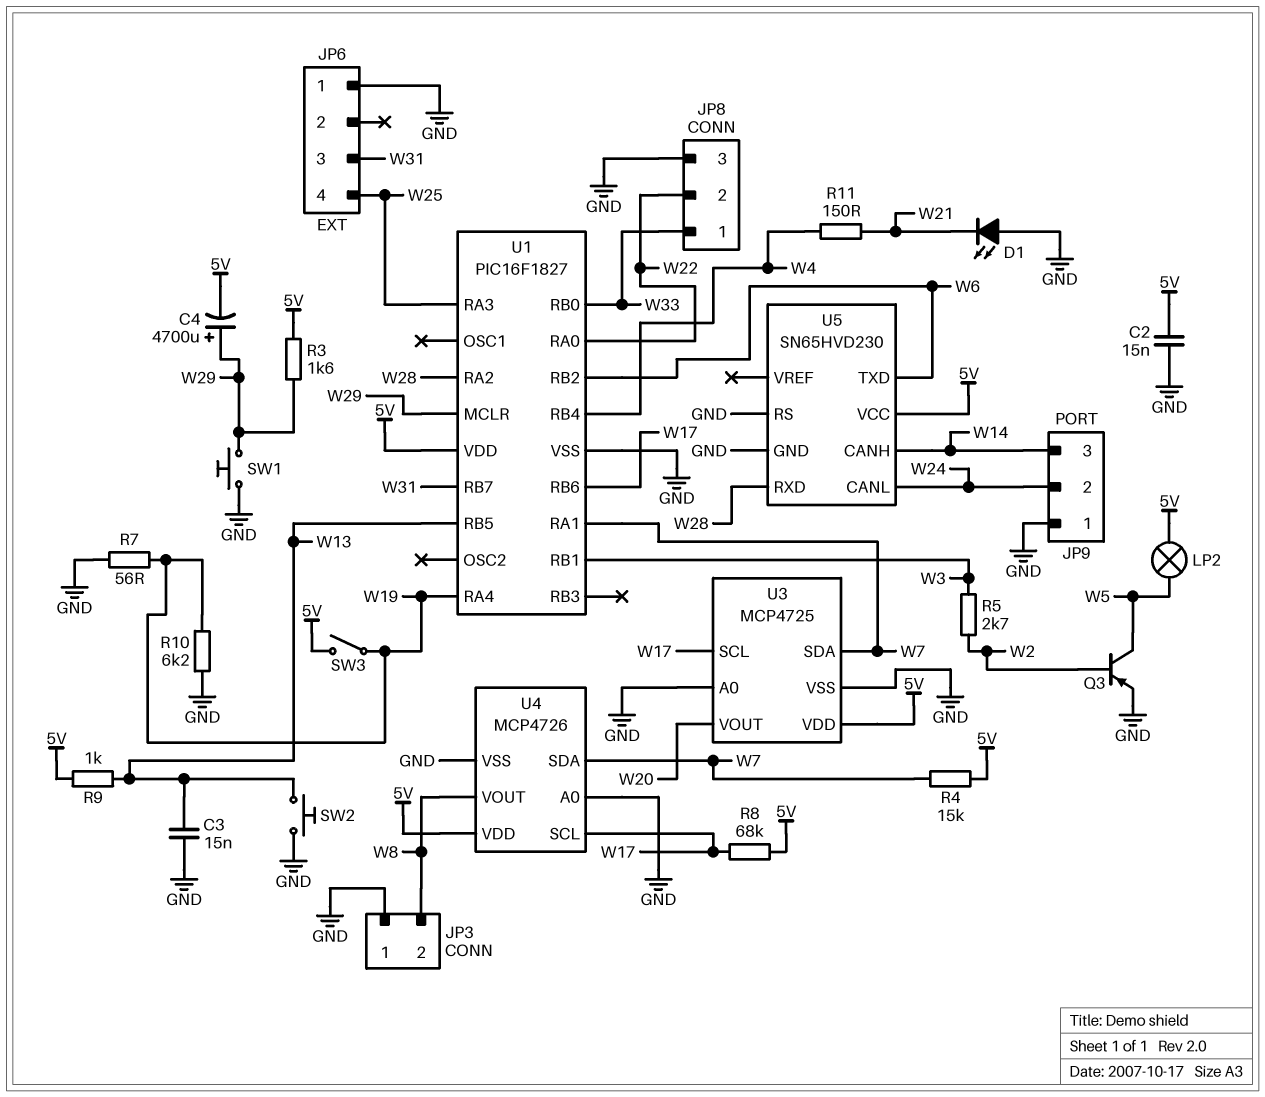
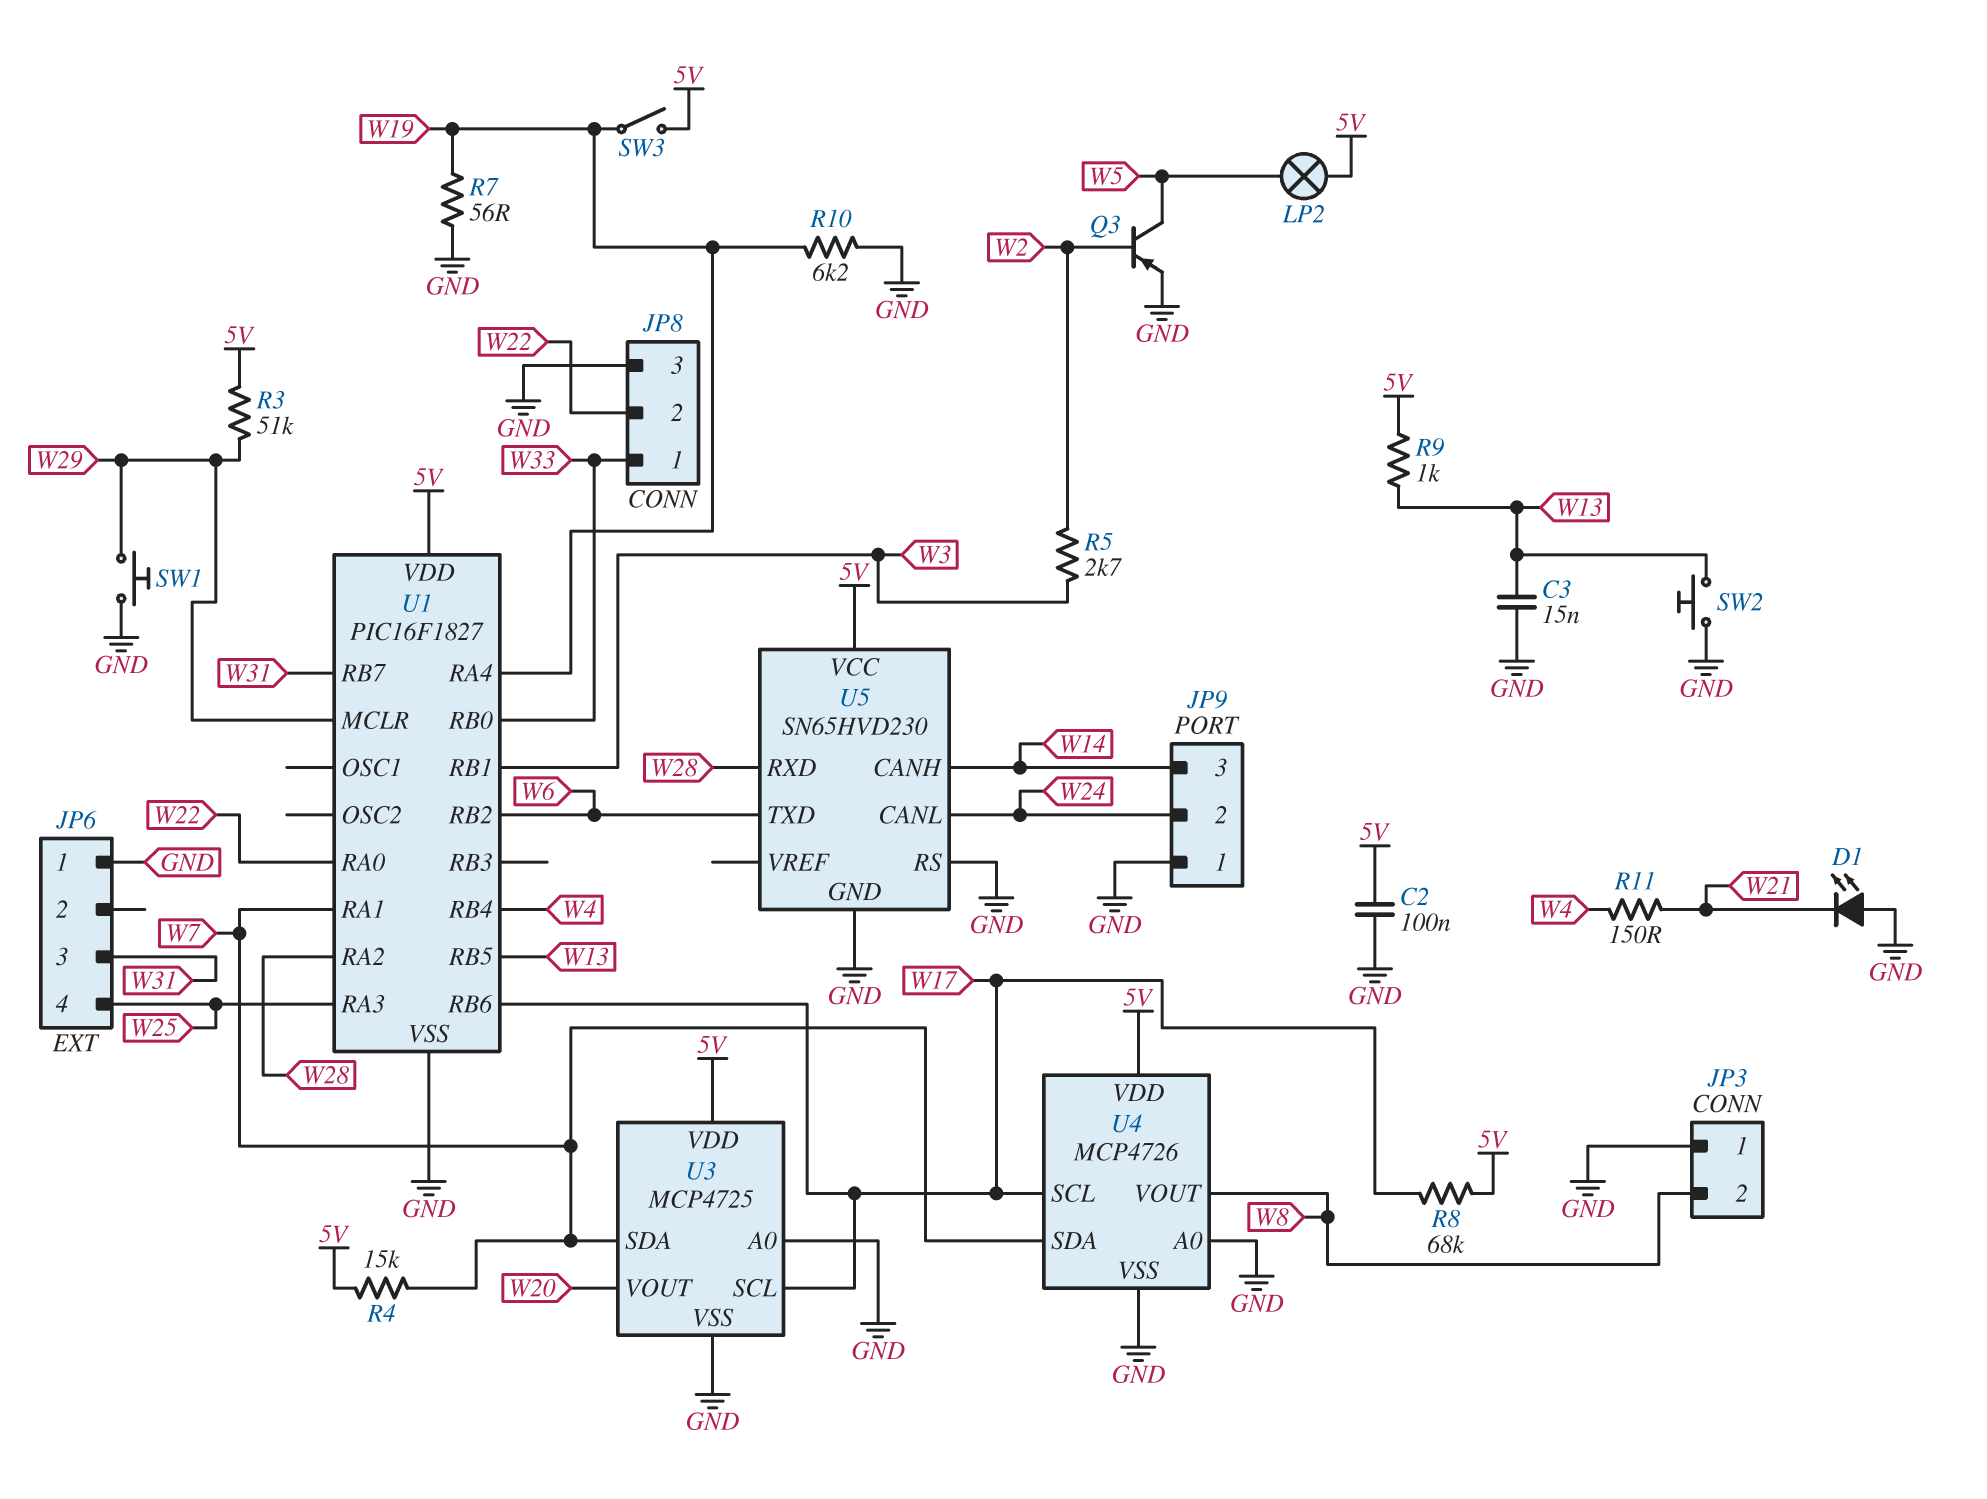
C2: 15nF (5V, GND) -> 100nF (5V, GND)
C4: 4700uF (plus W29, minus 5V) -> none
R3: 1.6k (5V, W29) -> 51k (5V, W29)

